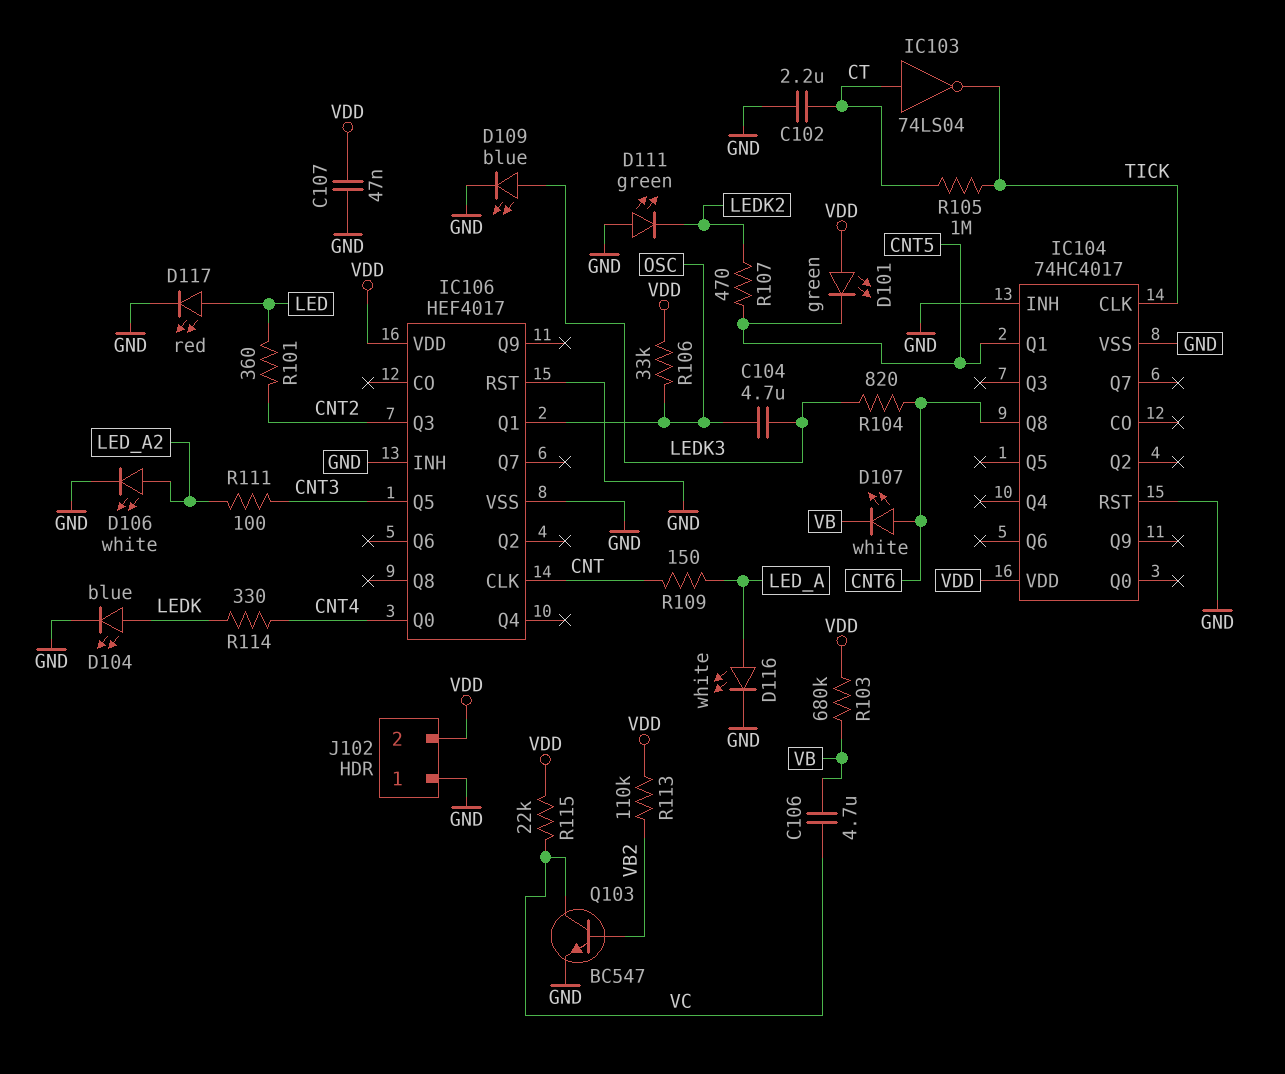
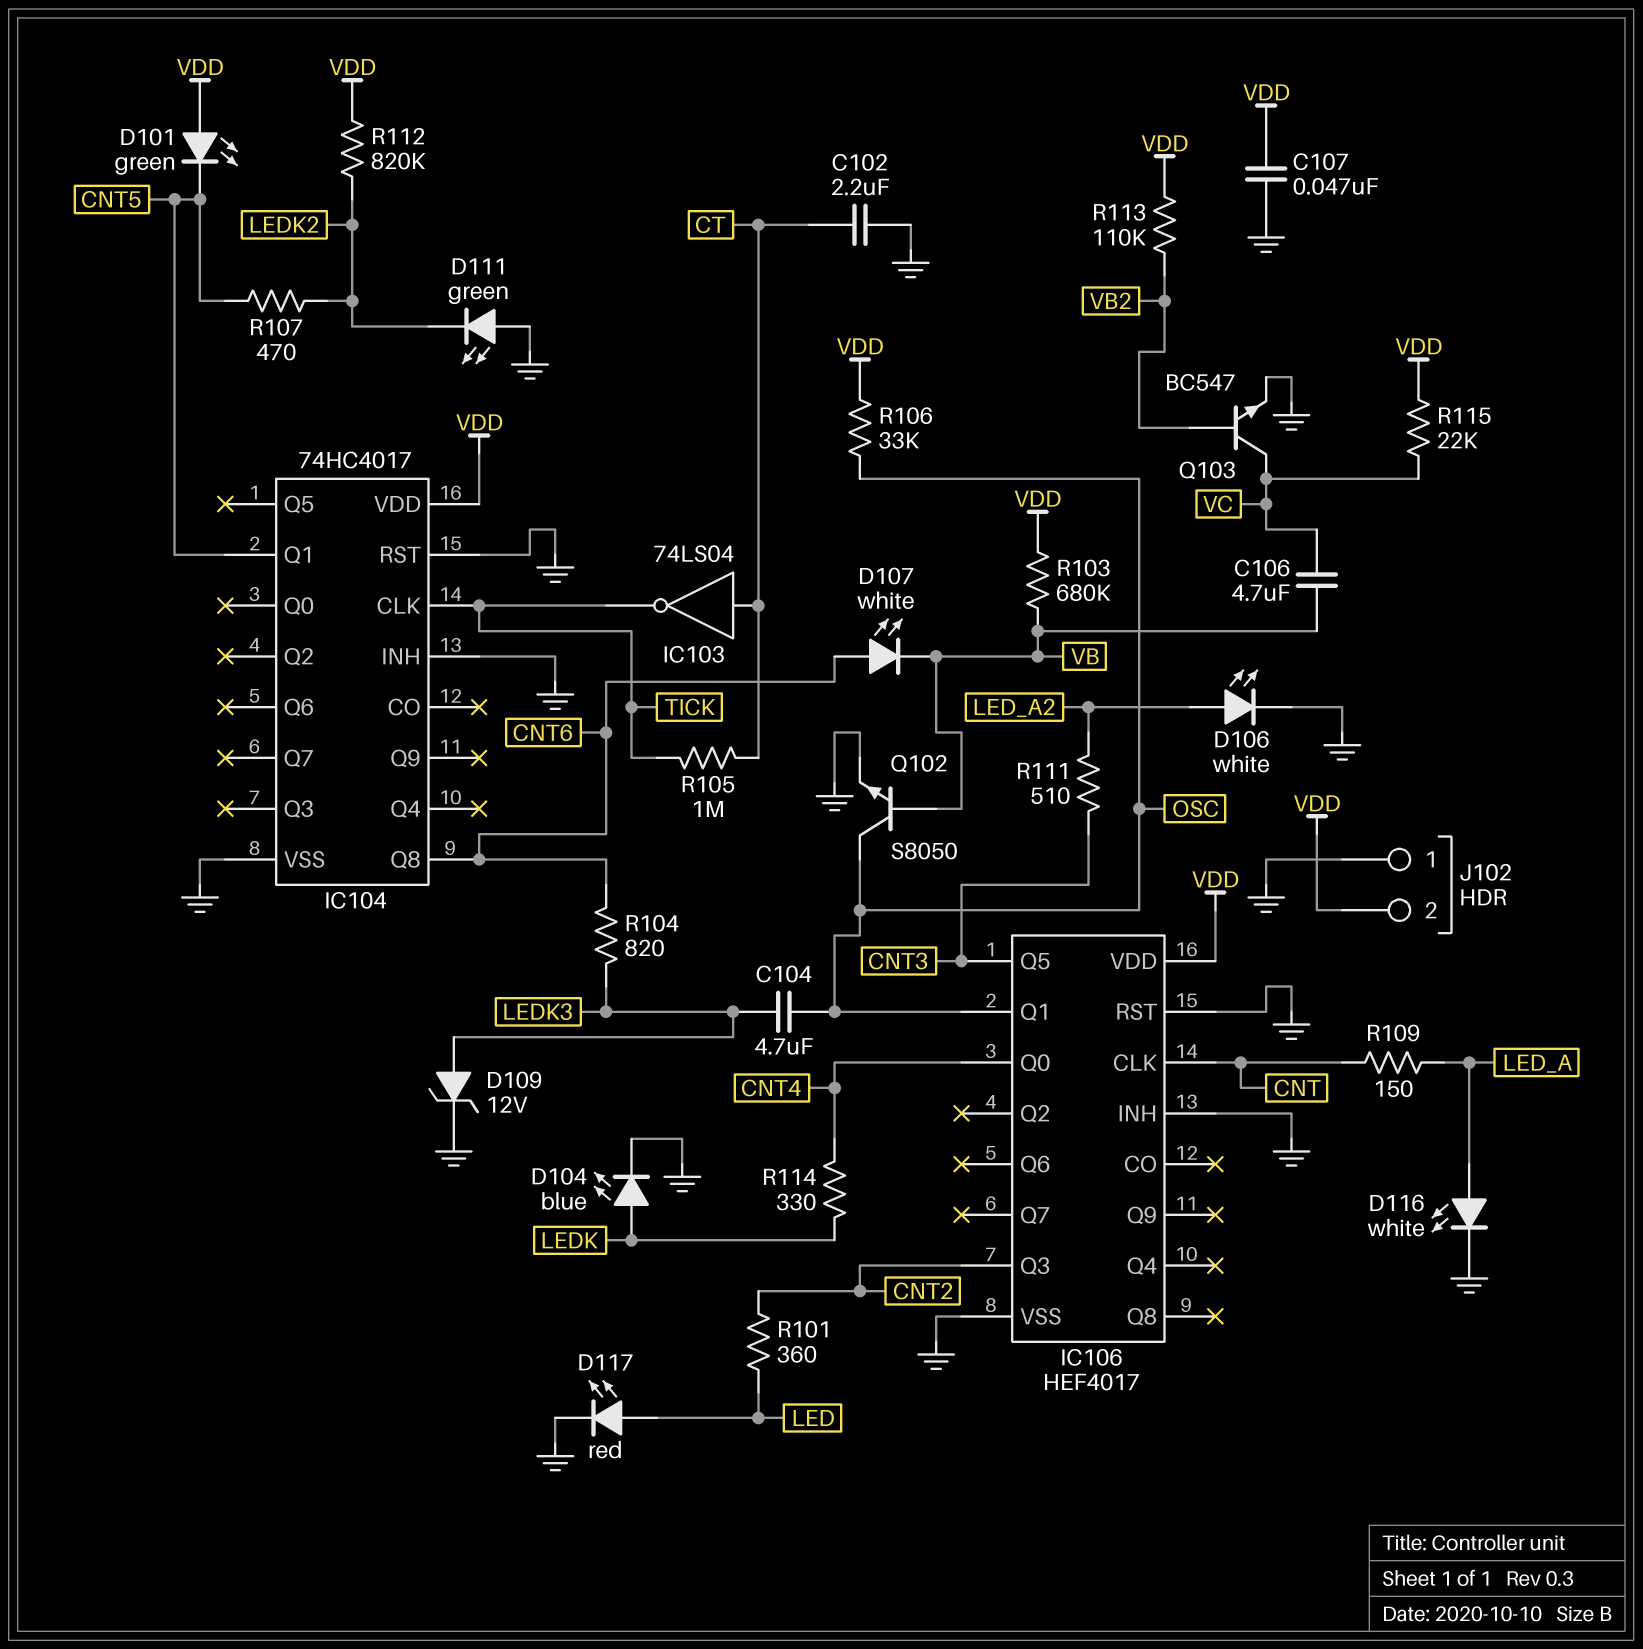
D109: LED blue (A LEDK3, K GND) -> zener 12V (A LEDK3, K GND)
Q102: none -> NPN S8050 (B VB, C OSC, E GND)
R111: 100 (CNT3, LED_A2) -> 510 (CNT3, LED_A2)
R112: none -> 820k (LEDK2, VDD)

